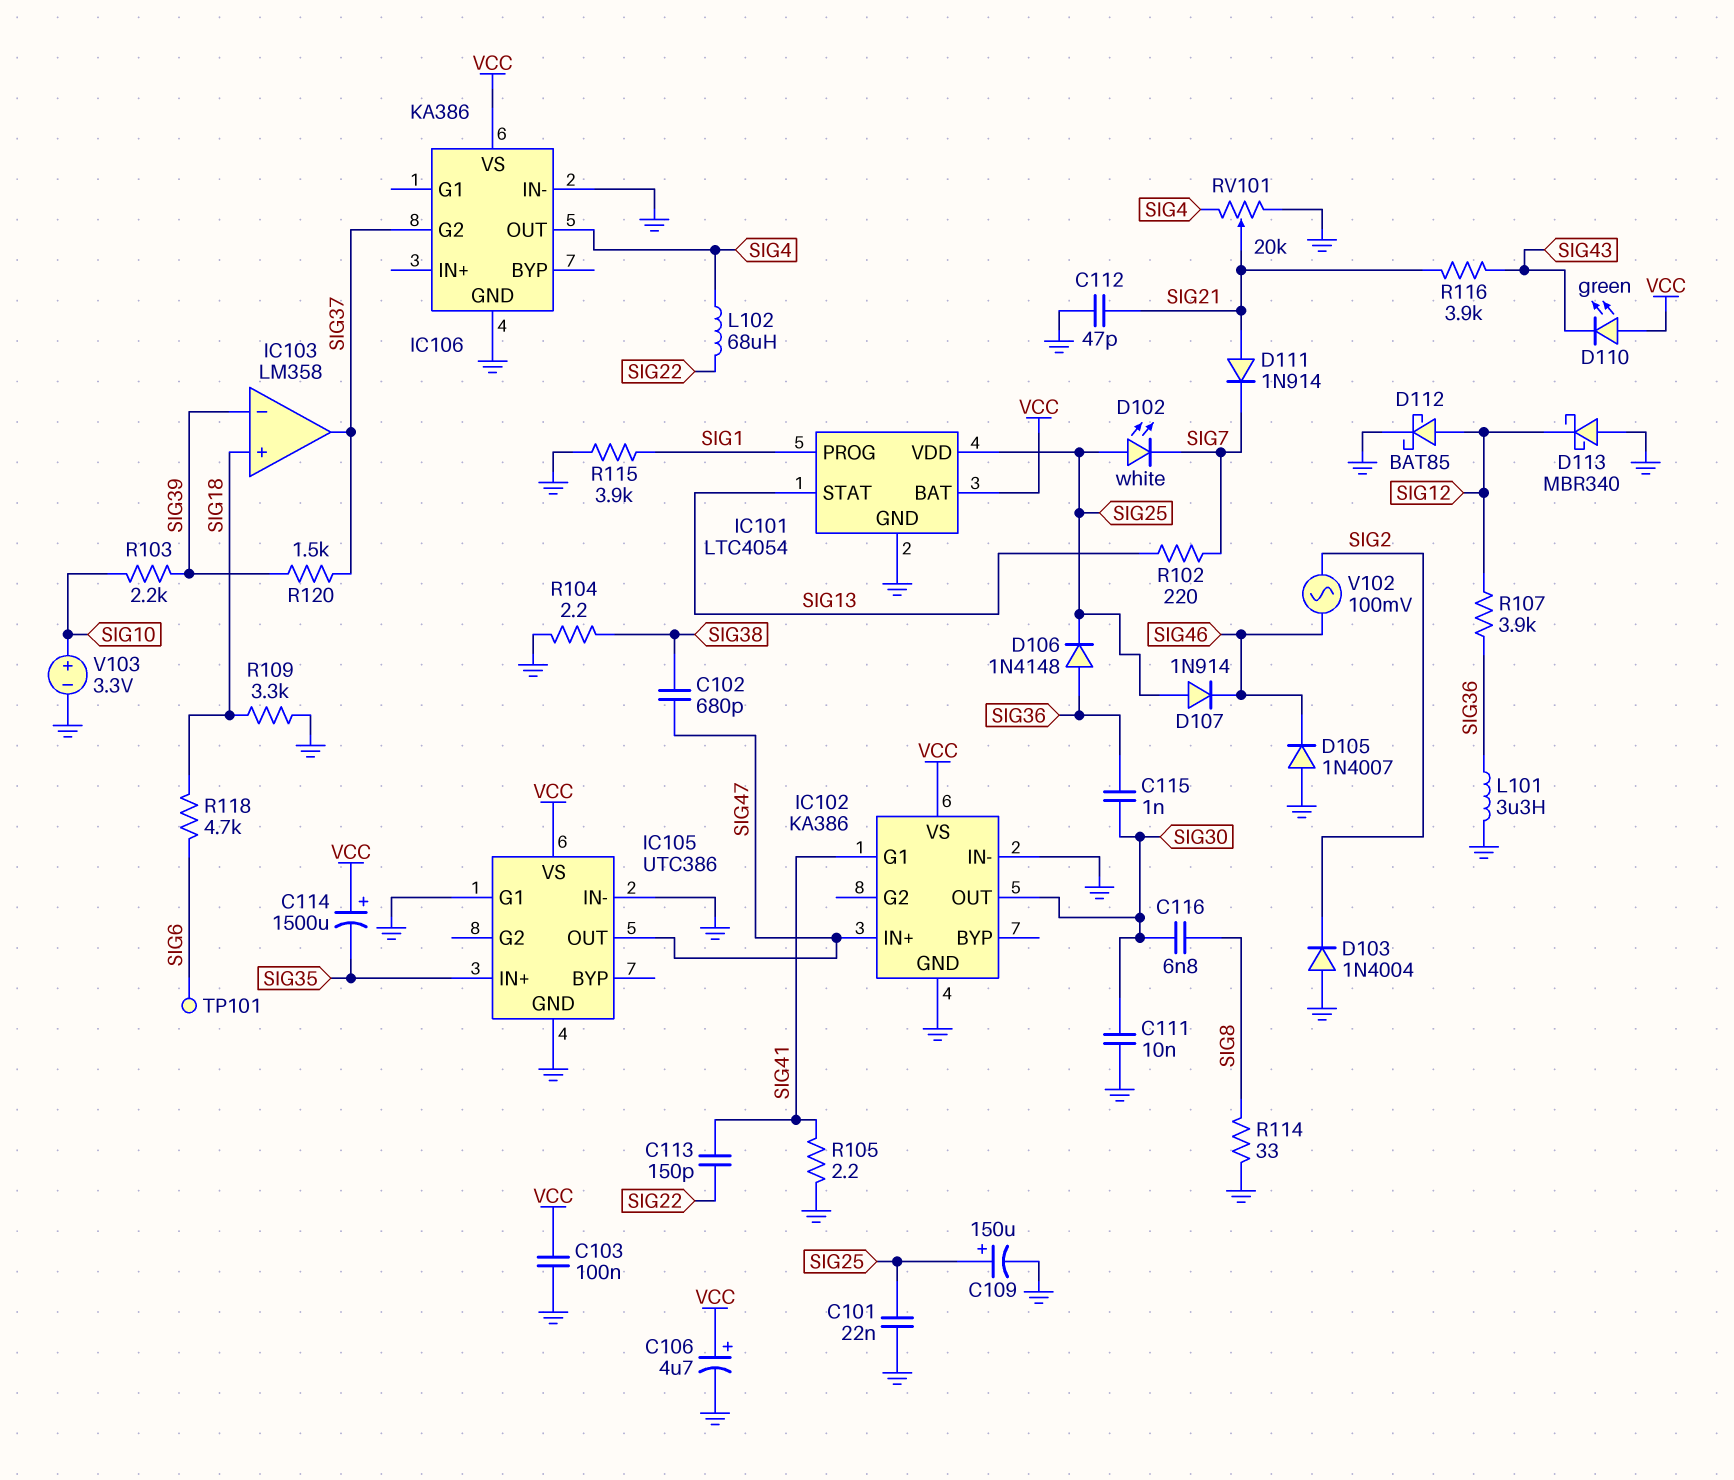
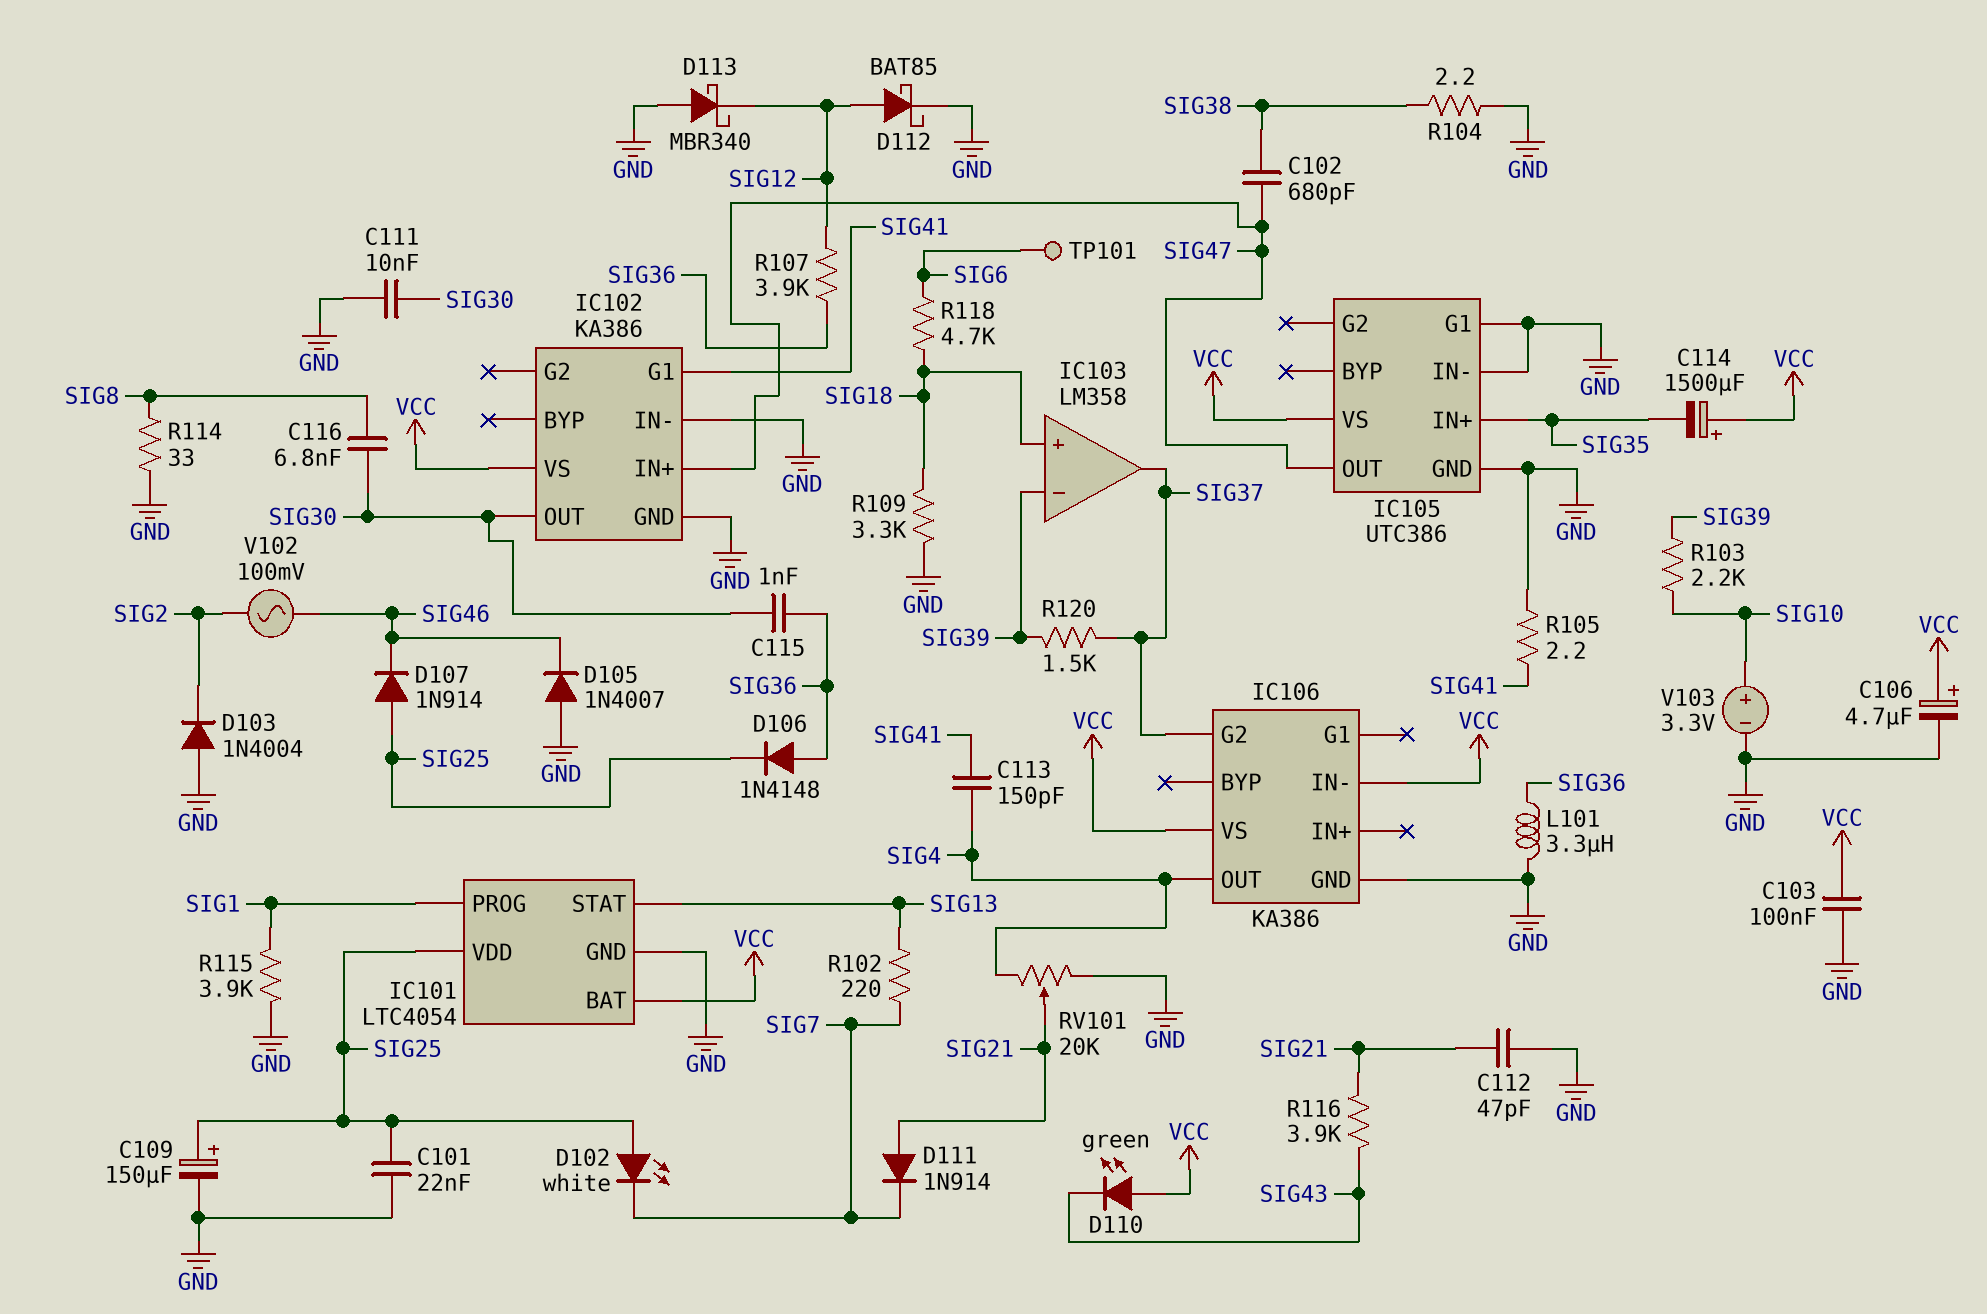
C113: 150pF (SIG22, SIG41) -> 150pF (SIG4, SIG41)
IC106 pin IN-: GND -> VCC
L102: 68uH (SIG4, SIG22) -> none

